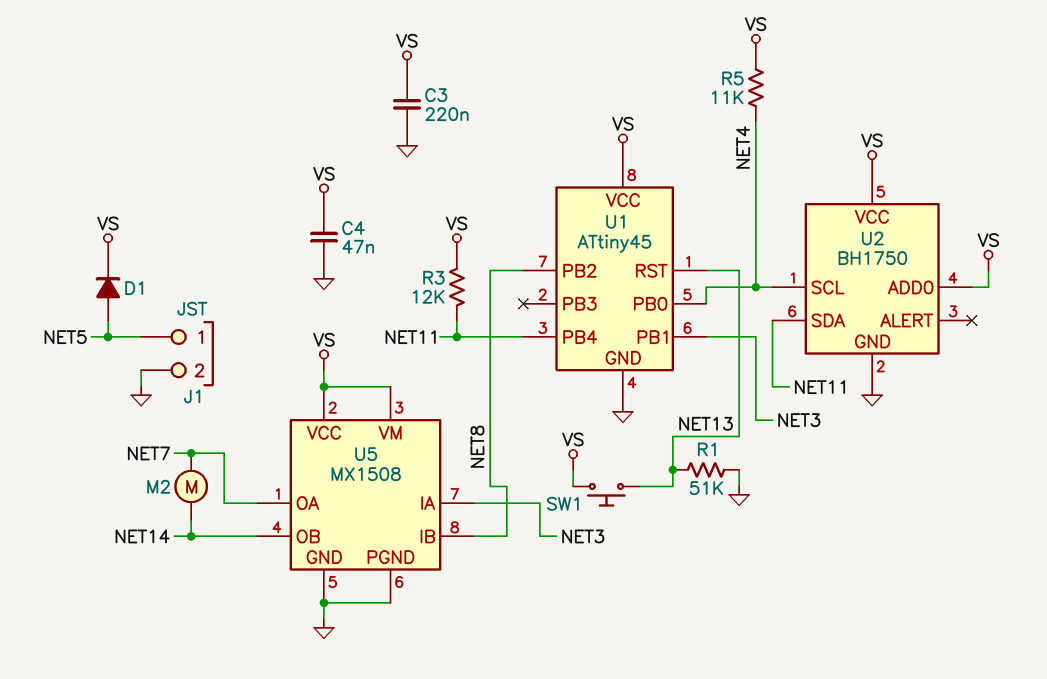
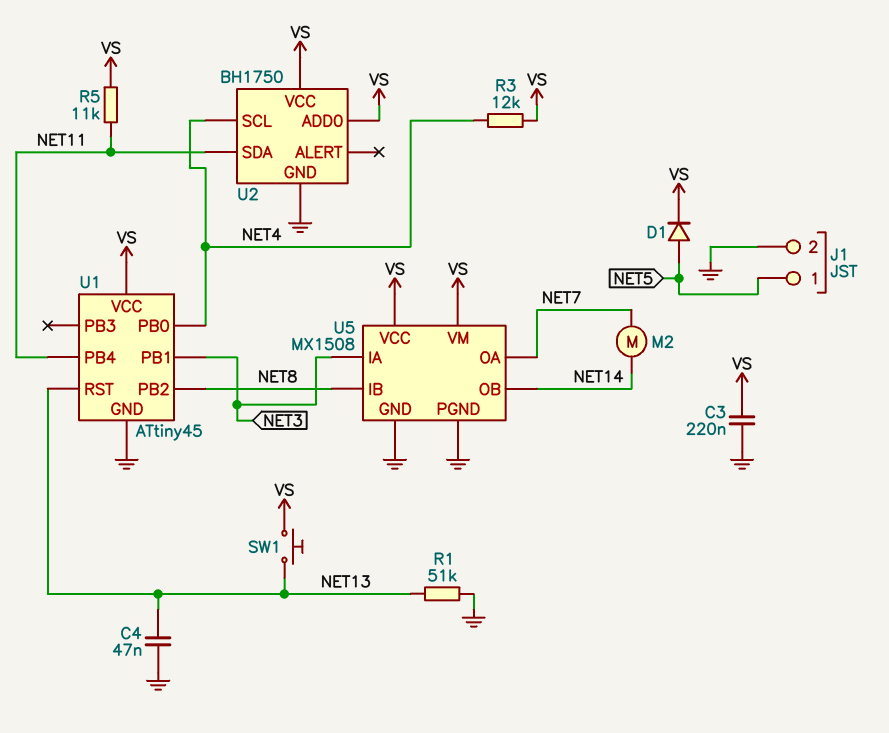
C4: 47nF (GND, VS) -> 47nF (GND, NET13)
R3: 12k (NET11, VS) -> 12k (NET4, VS)
R5: 11k (NET4, VS) -> 11k (NET11, VS)

